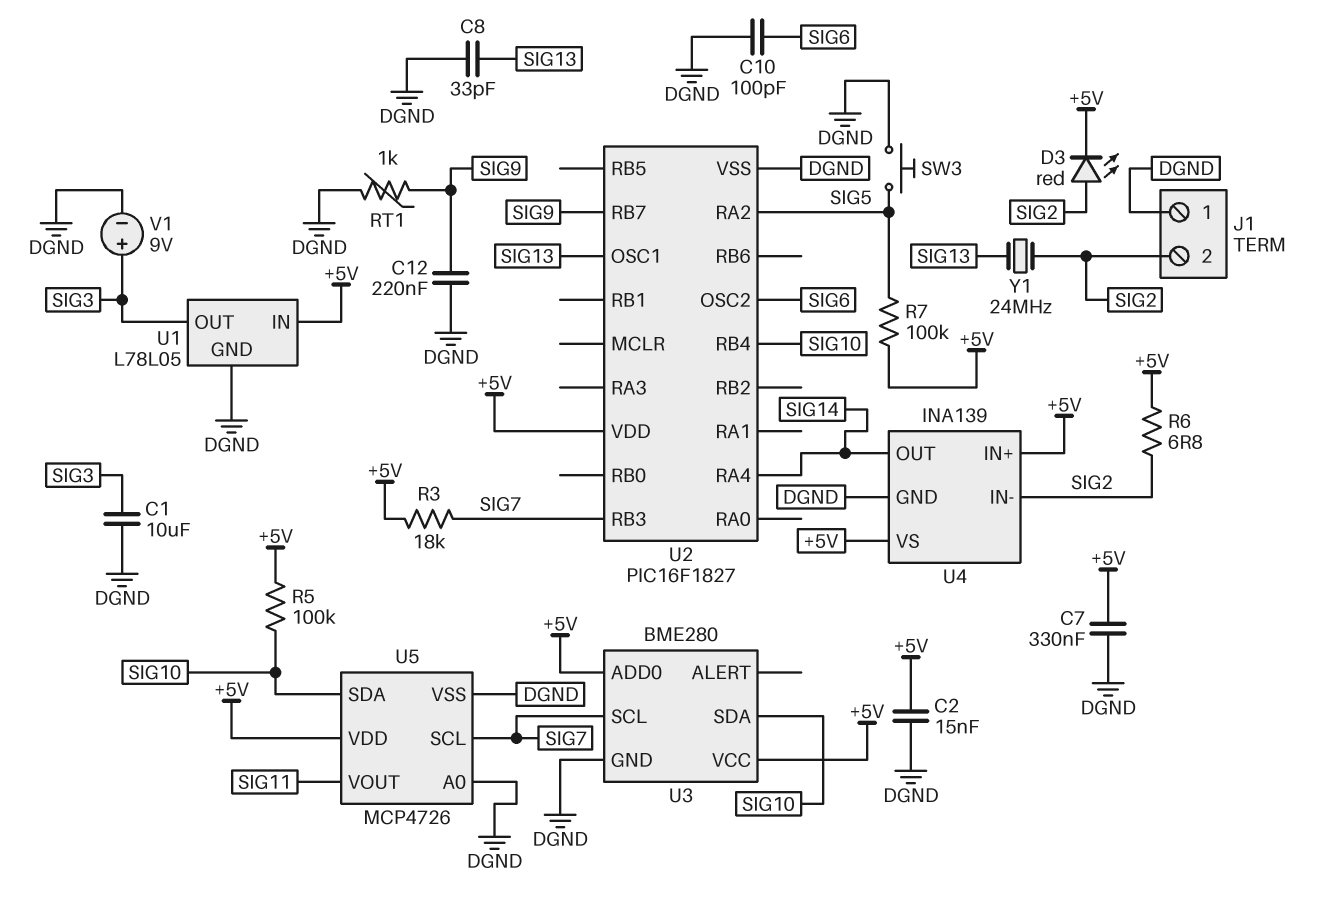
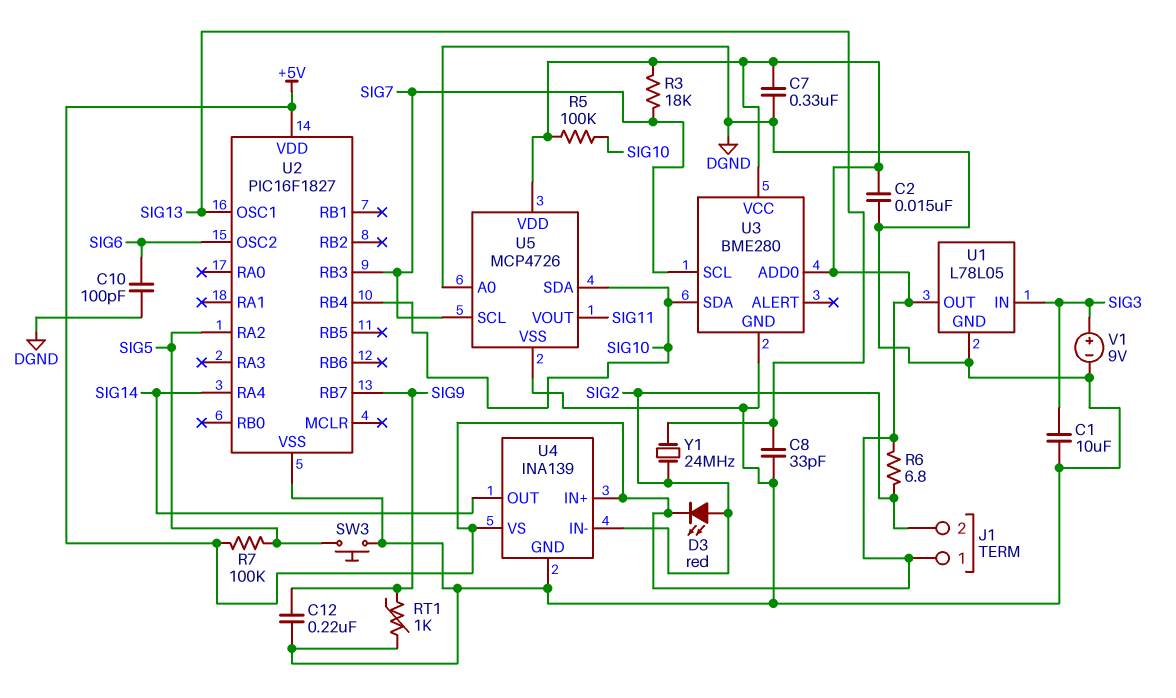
J1 pin 1: DGND -> +5V
U1 pin IN: +5V -> SIG3
U1 pin OUT: SIG3 -> +5V

